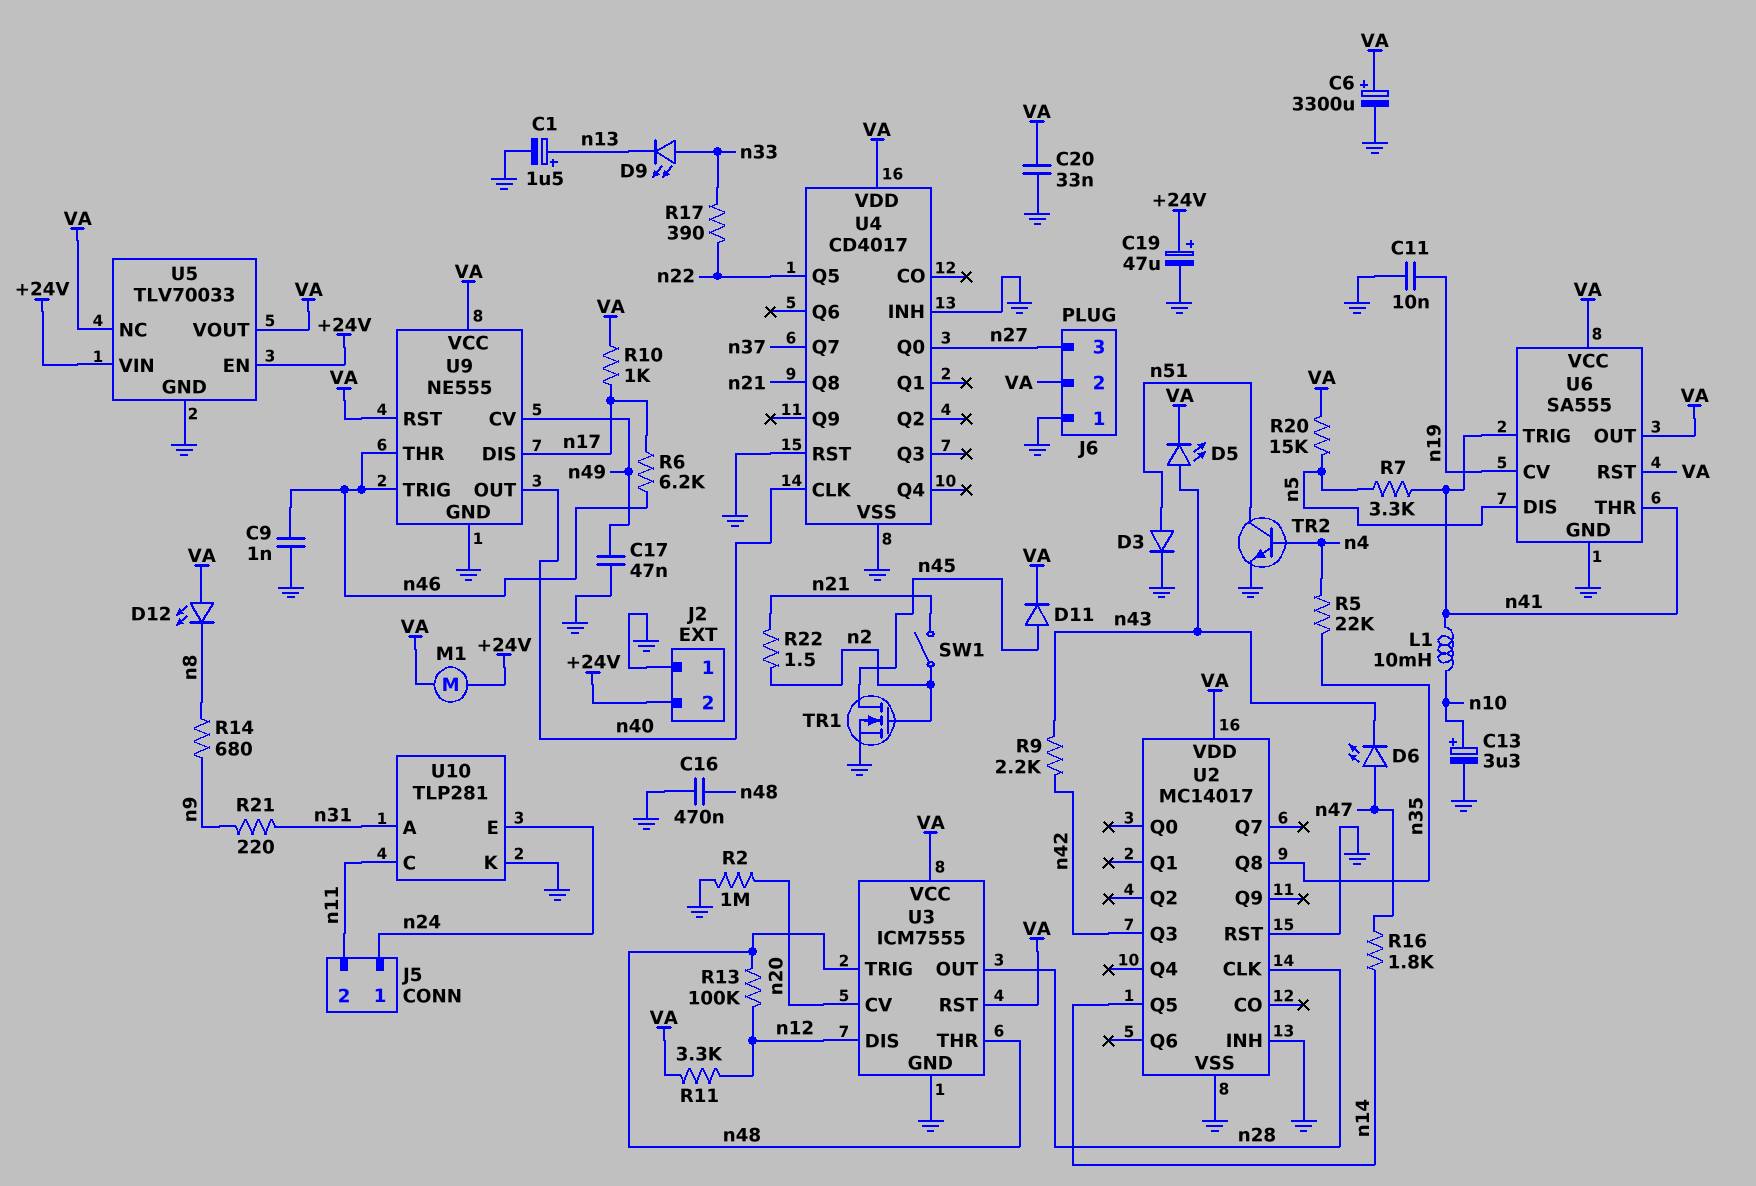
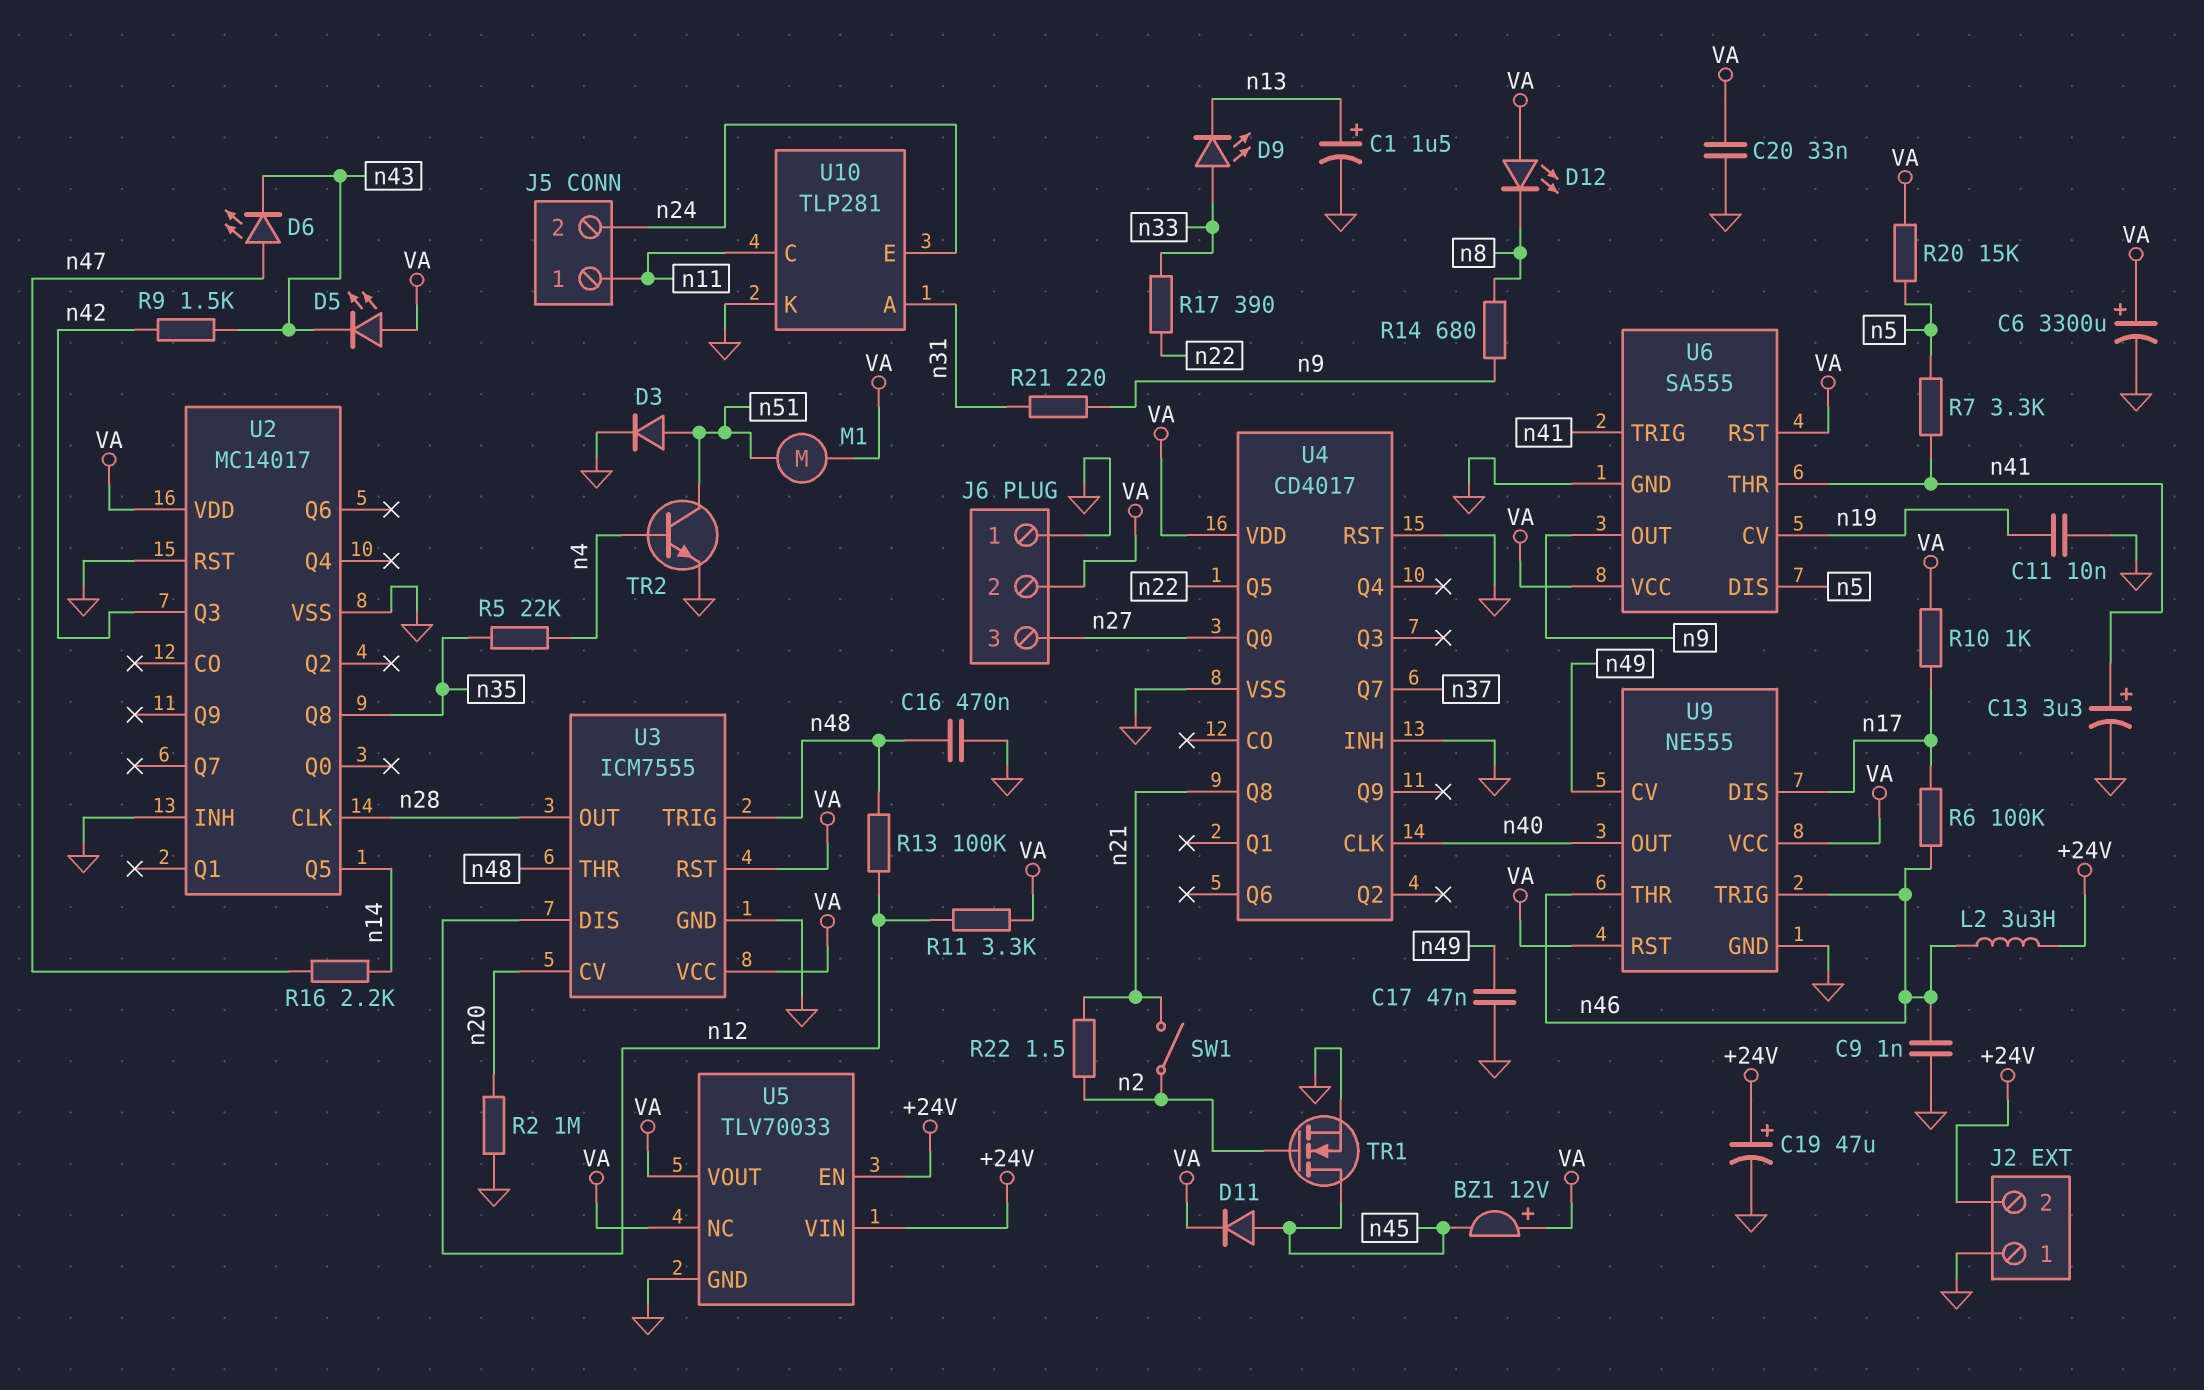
BZ1: none -> buzzer 12V (plus VA, minus n45)
C13: 3.3uF (plus n10, minus GND) -> 3.3uF (plus n41, minus GND)
D5: LED (A n43, K VA) -> LED (A VA, K n43)
J5 pin 1: n24 -> n11
J5 pin 2: n11 -> n24
L1: 10mH (n10, n41) -> none
L2: none -> 3.3uH (+24V, n46)
M1: motor (+24V, VA) -> motor (VA, n51)
R6: 6.2k (n17, n46) -> 100k (n17, n46)
R9: 2.2k (n42, n43) -> 1.5k (n42, n43)
R16: 1.8k (n14, n47) -> 2.2k (n14, n47)
U6 pin OUT: VA -> n9

